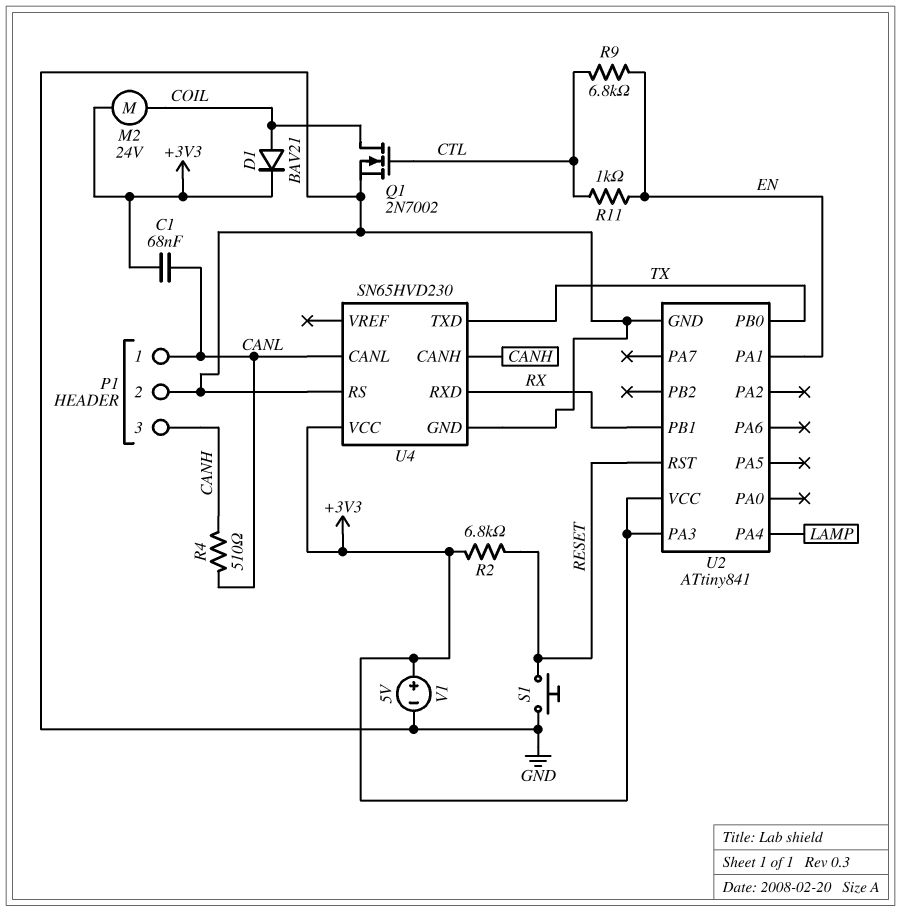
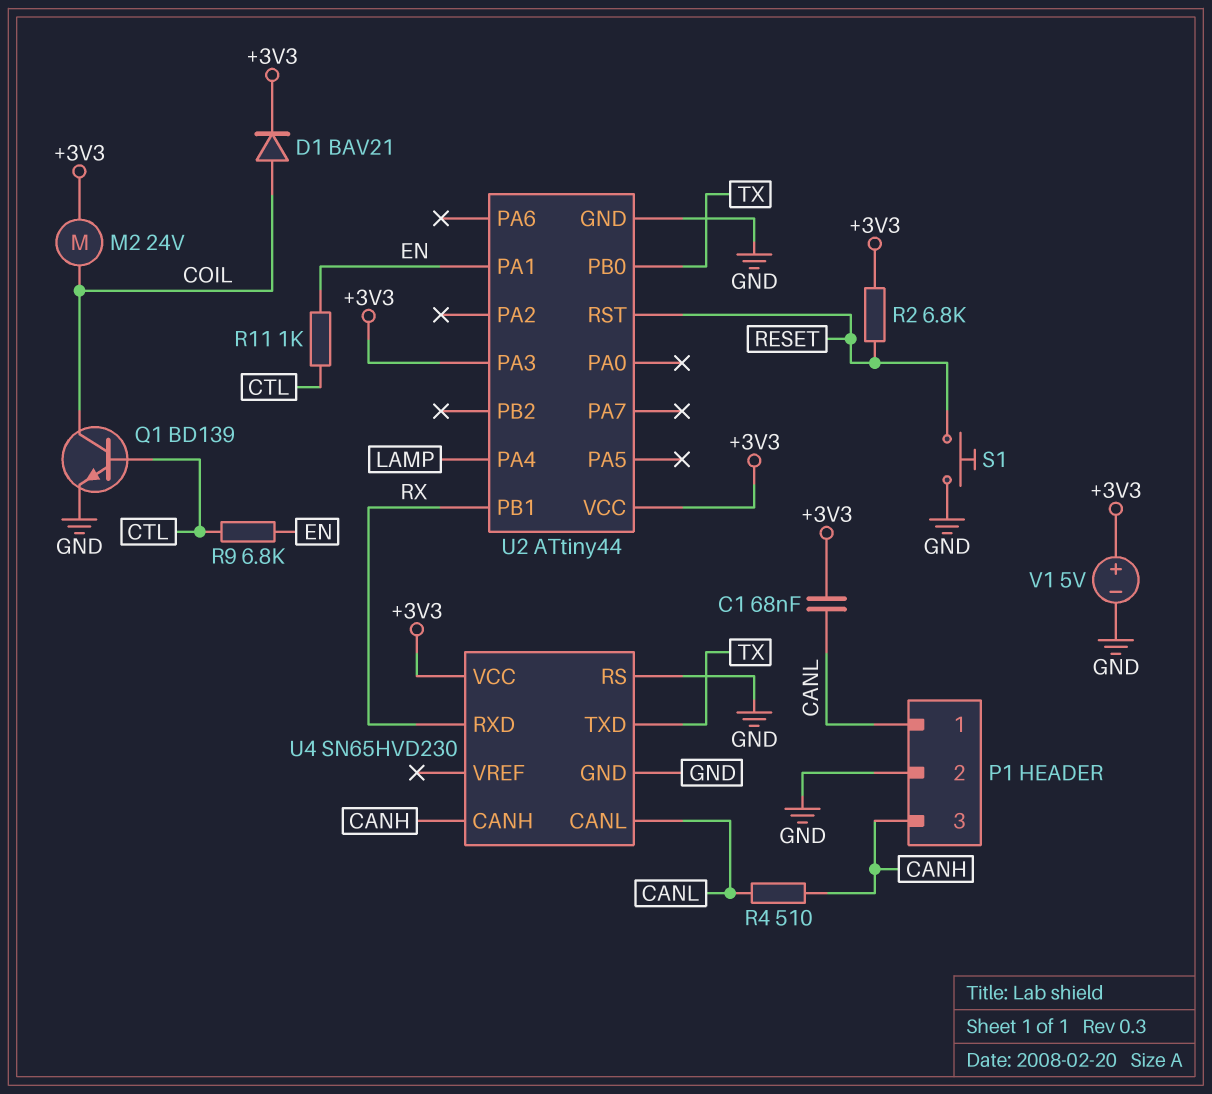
Q1: NMOS 2N7002 (G CTL, D COIL, S GND) -> NPN BD139 (B CTL, C COIL, E GND)
U2: ATtiny841 -> ATtiny44

